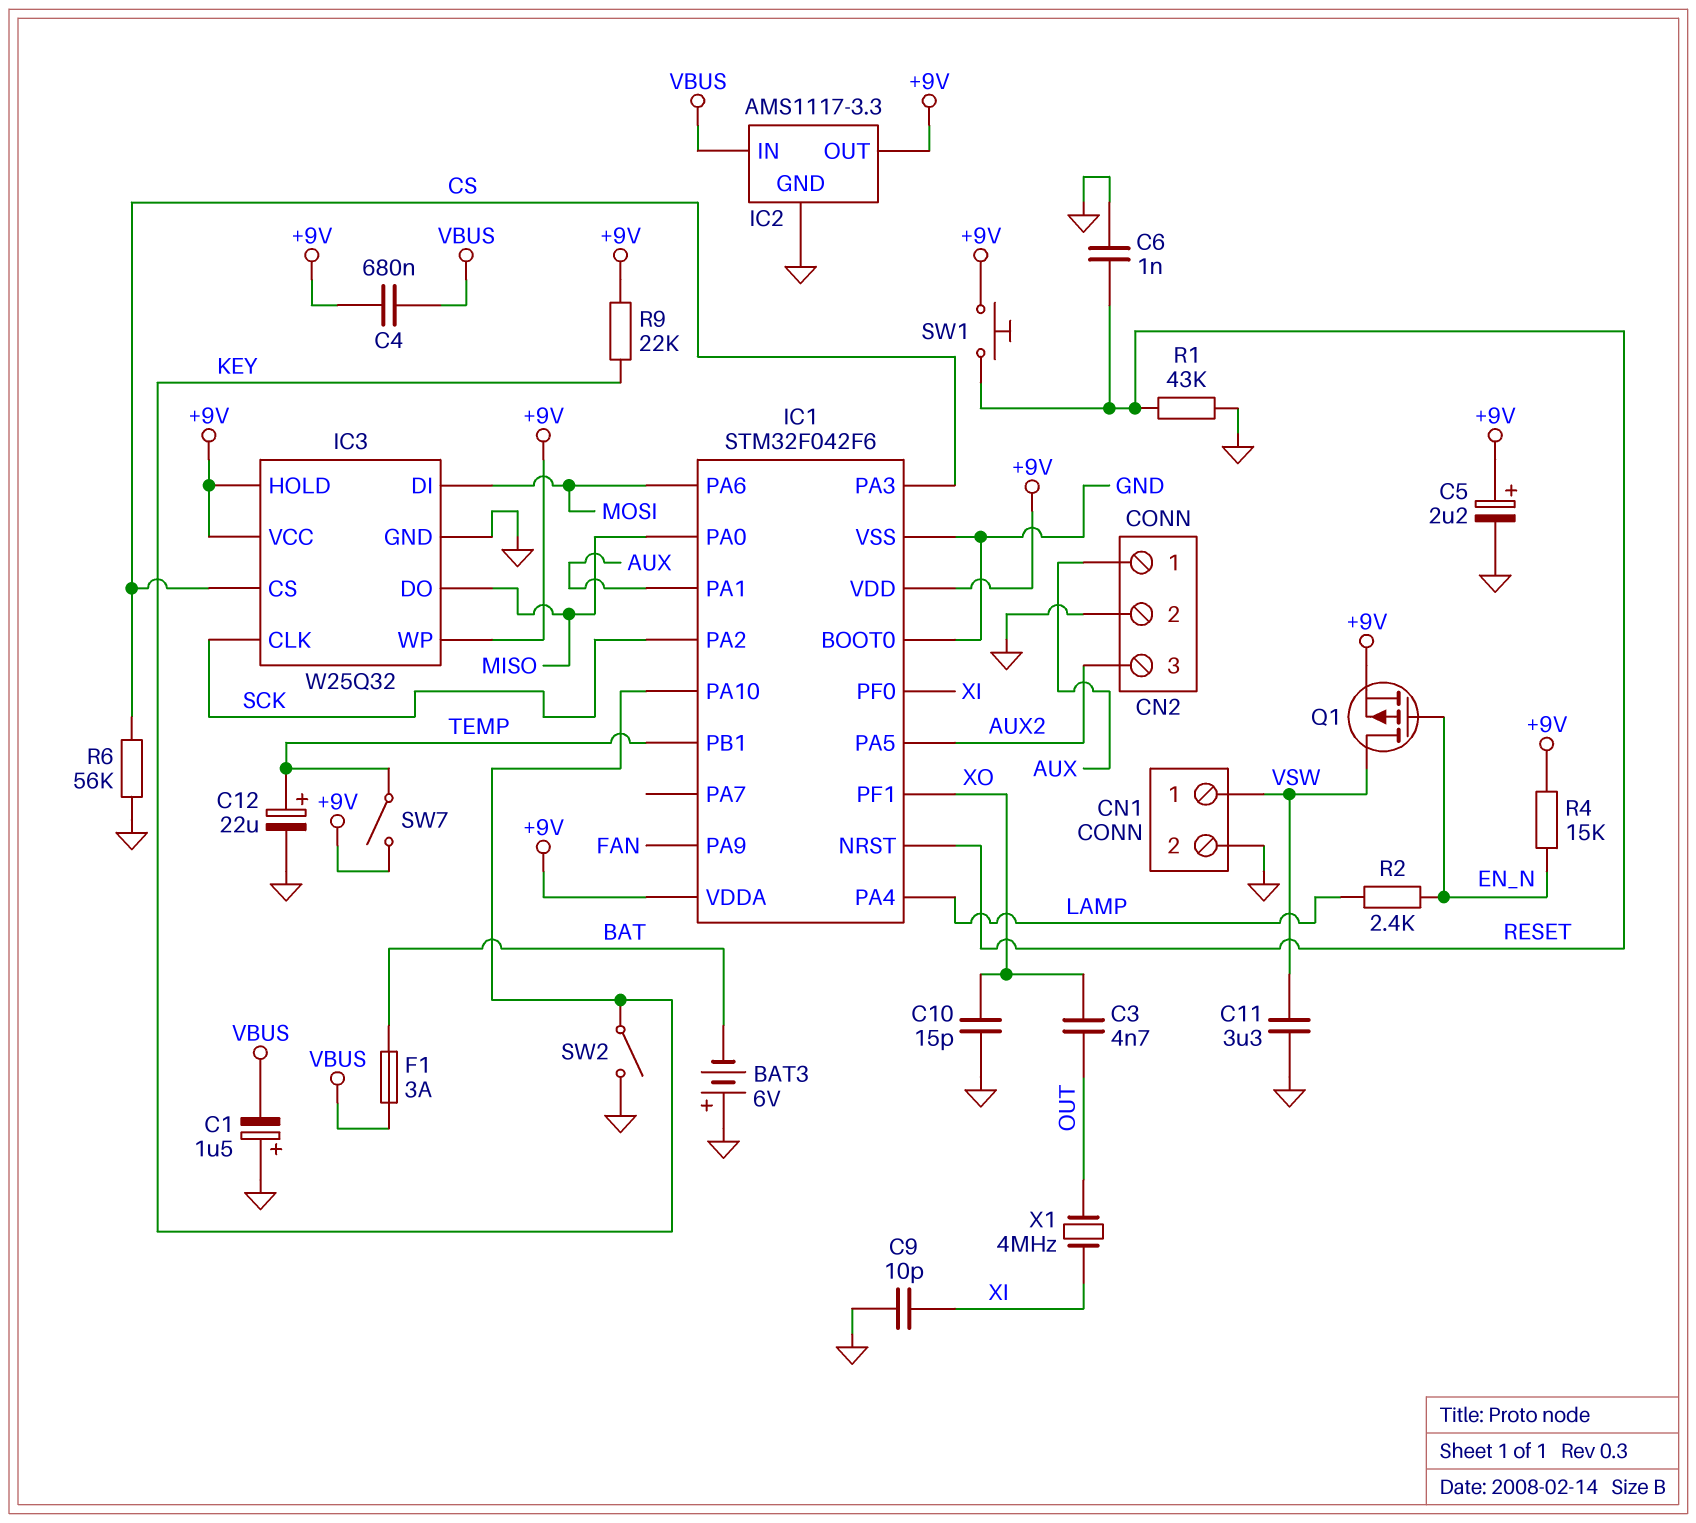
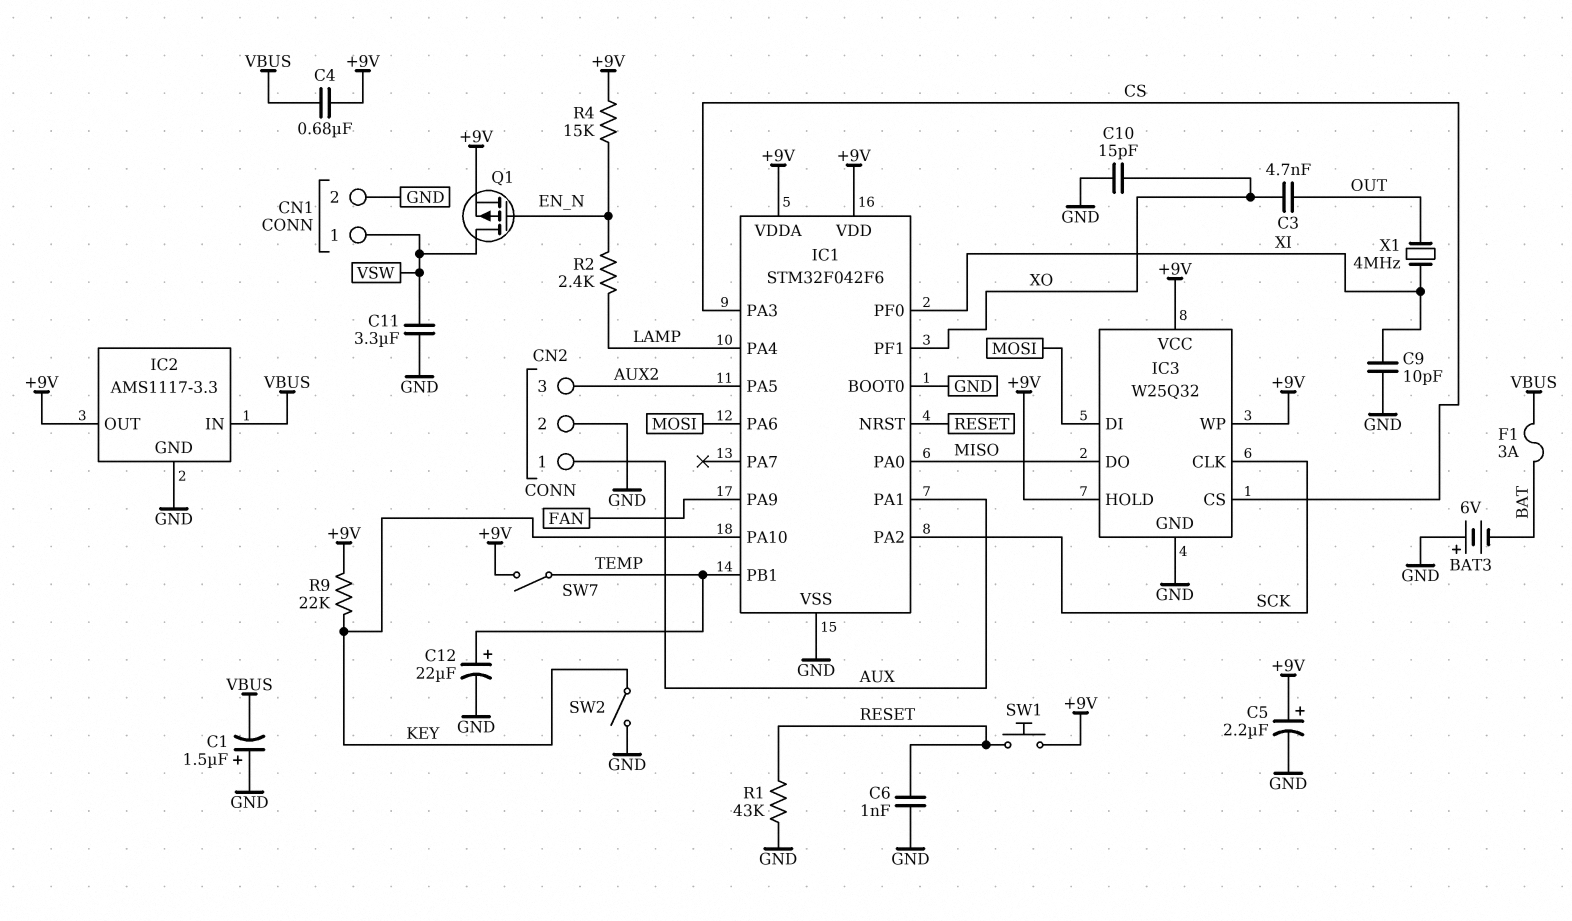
R6: 56k (CS, GND) -> none

